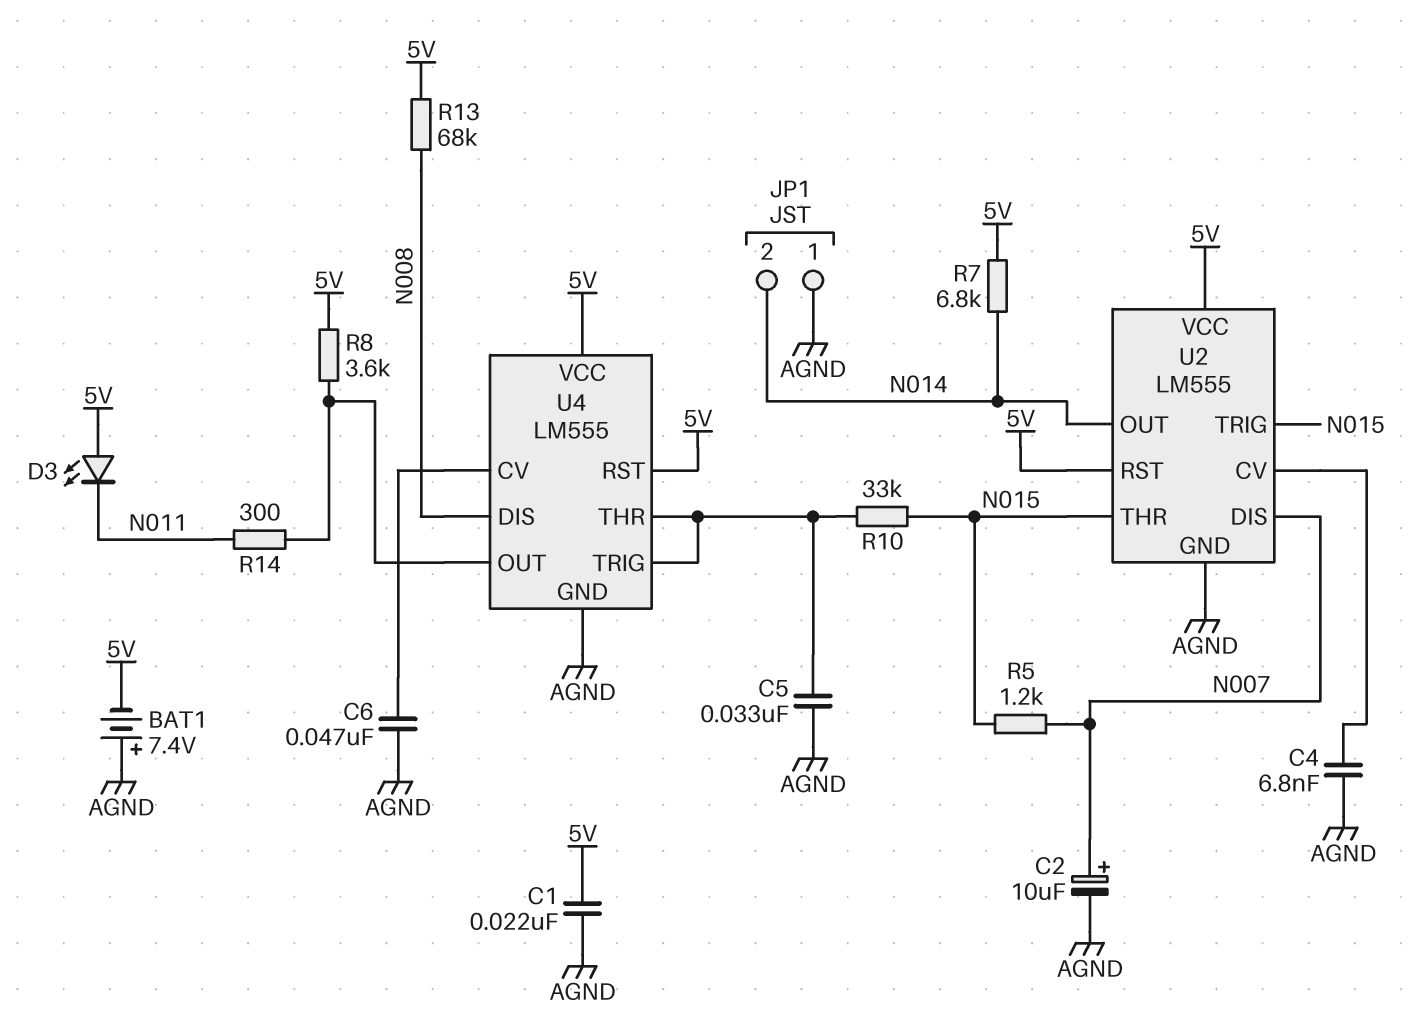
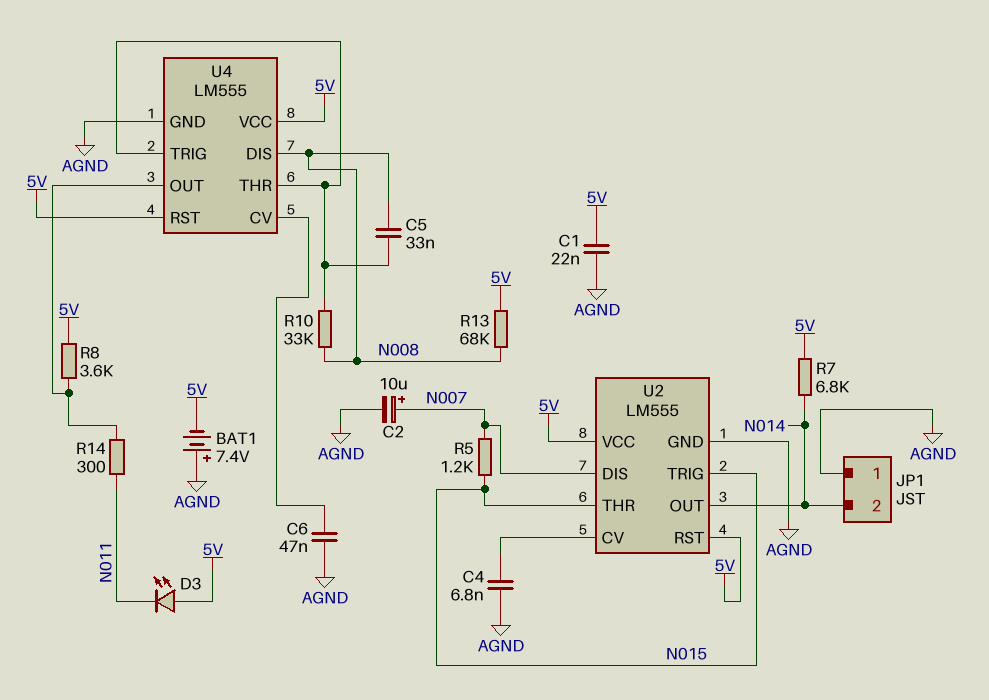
C5: 33nF (AGND, U4/THR) -> 33nF (N008, U4/THR)
R10: 33k (N015, U4/THR) -> 33k (N008, U4/THR)

